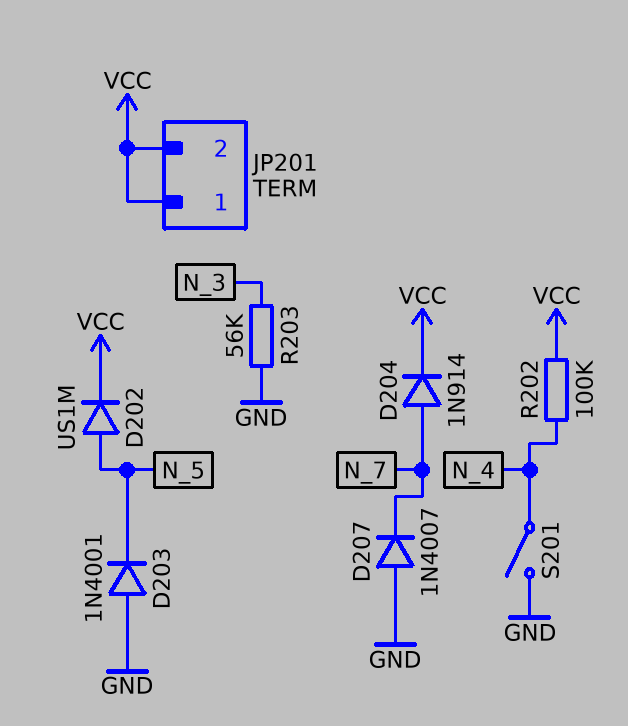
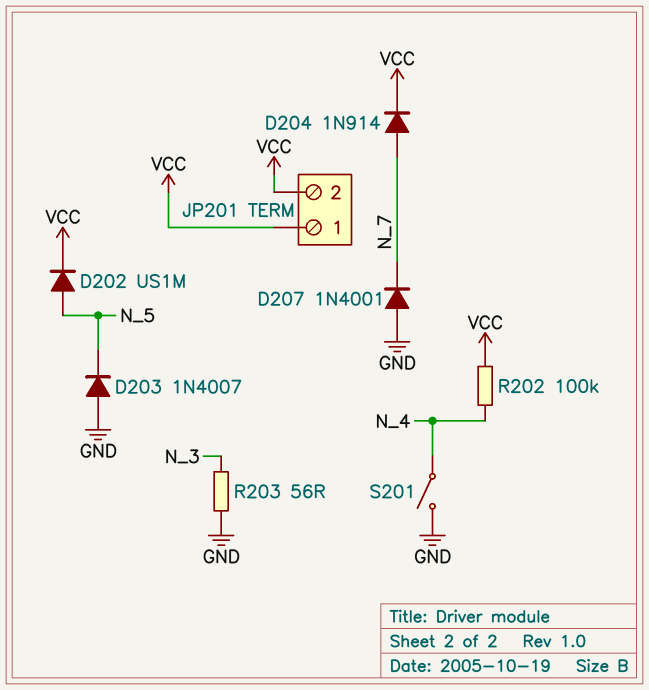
D203: diode 1N4001 (A GND, K N_5) -> diode 1N4007 (A GND, K N_5)
D207: diode 1N4007 (A GND, K N_7) -> diode 1N4001 (A GND, K N_7)
R203: 56k (GND, N_3) -> 56 (GND, N_3)

